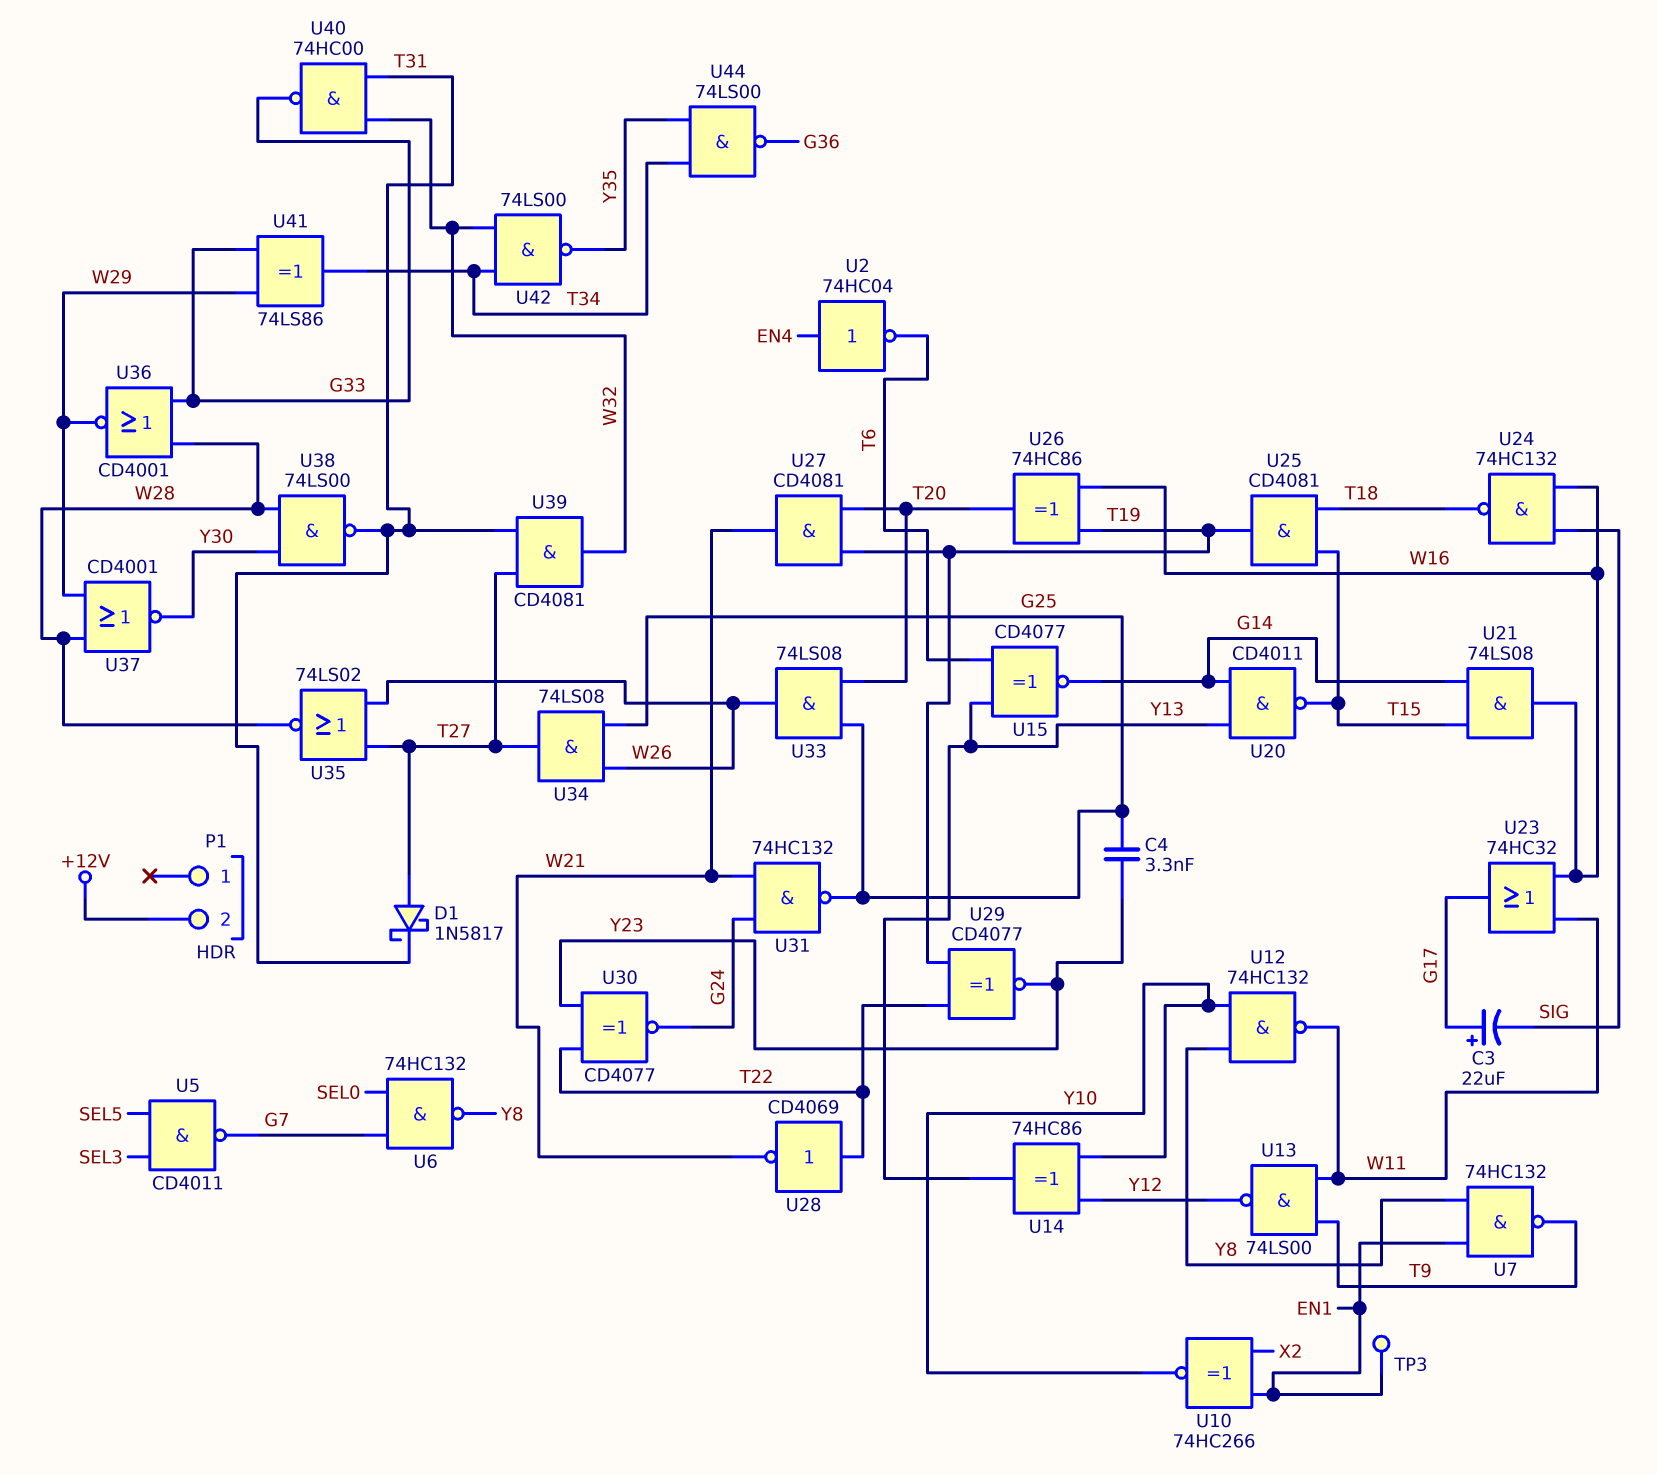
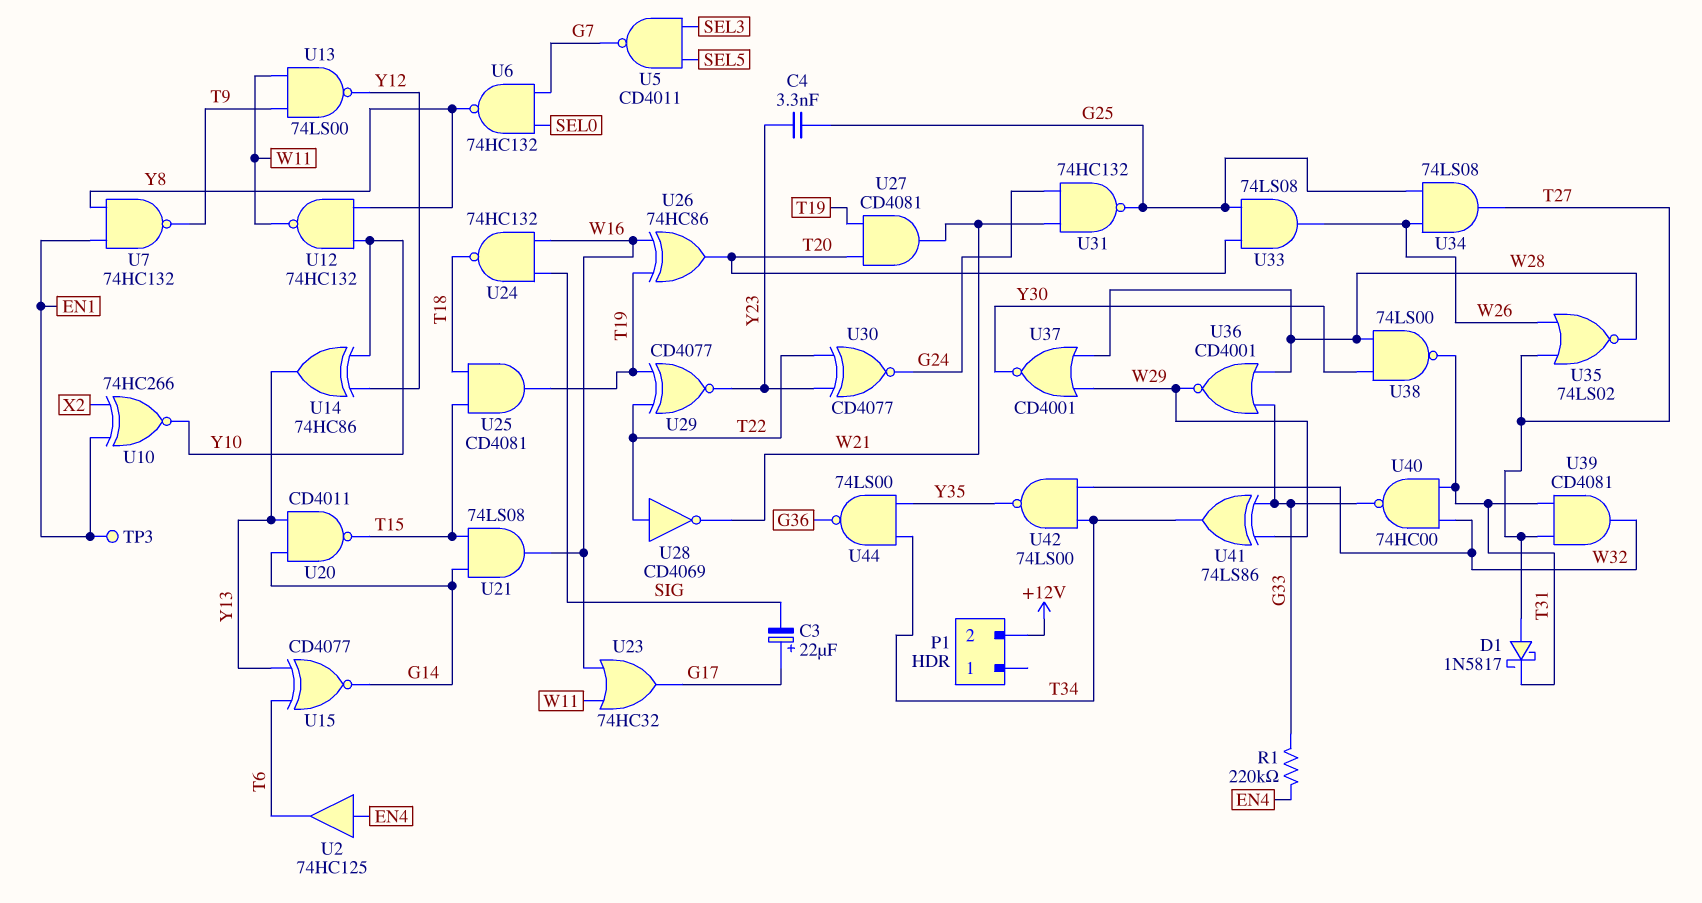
R1: none -> 220k (EN4, G33)
U2: NOT 74HC04 (in EN4, out T6) -> buffer 74HC125 (in EN4, out T6)

